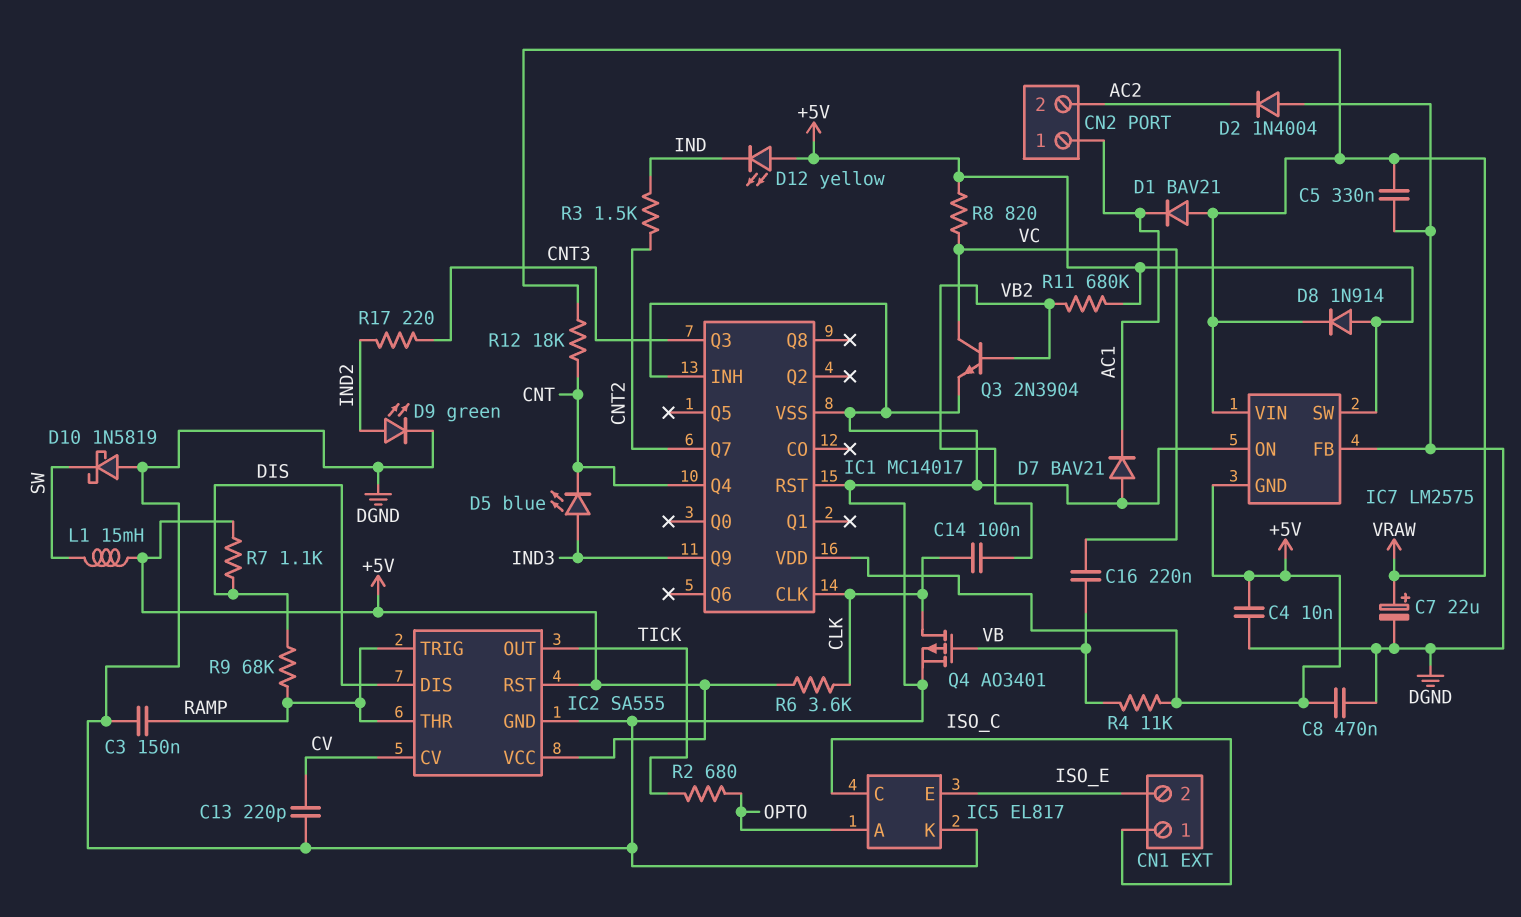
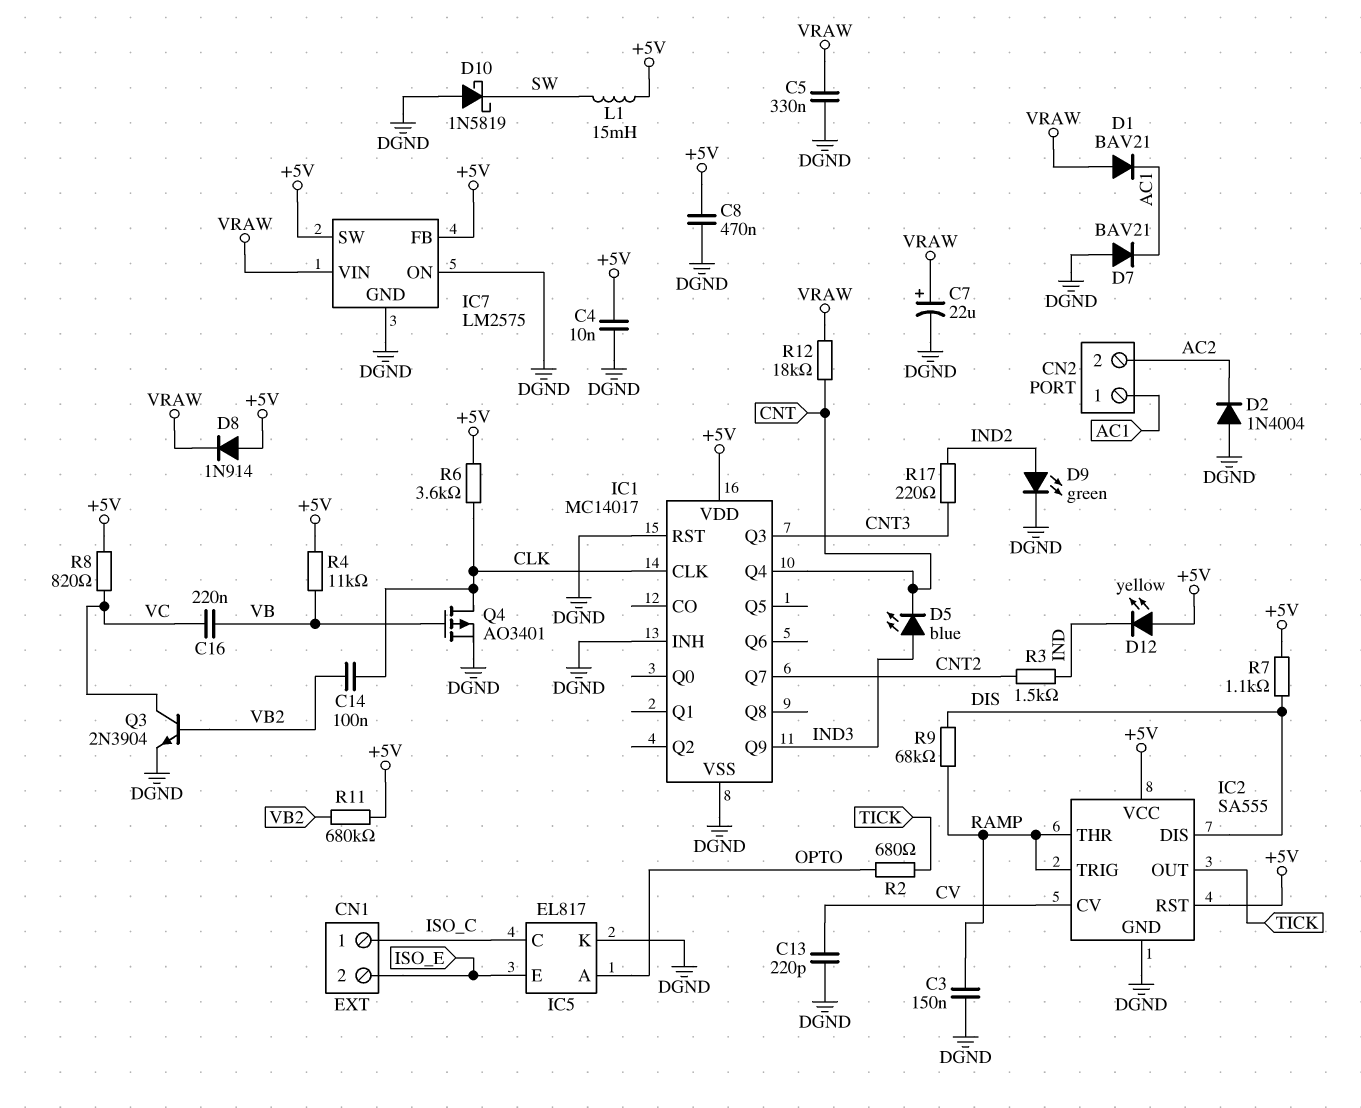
IC7 pin FB: DGND -> +5V
IC7 pin GND: +5V -> DGND

